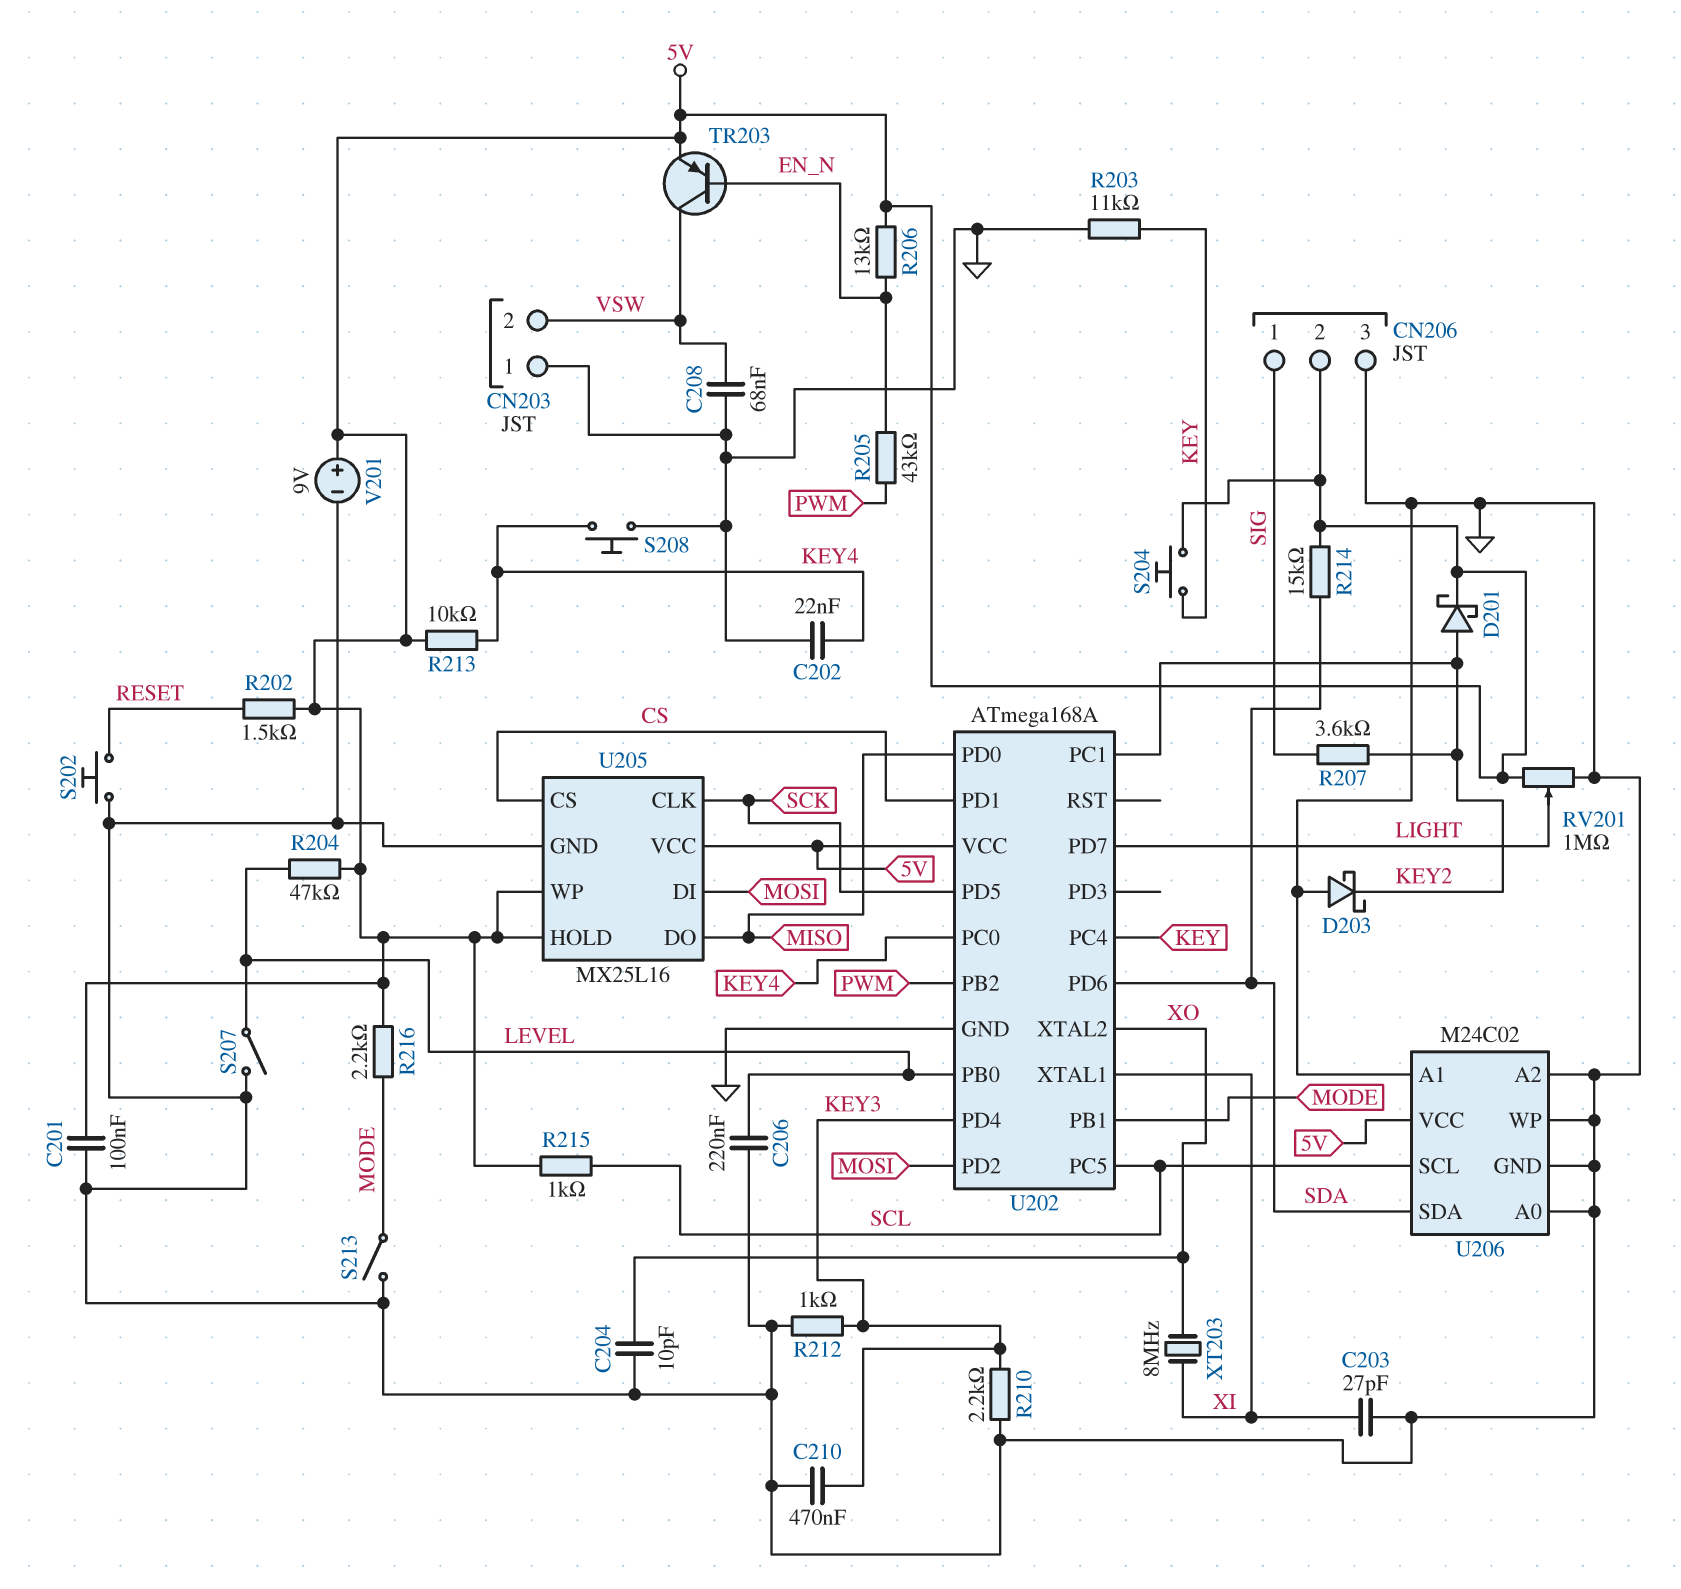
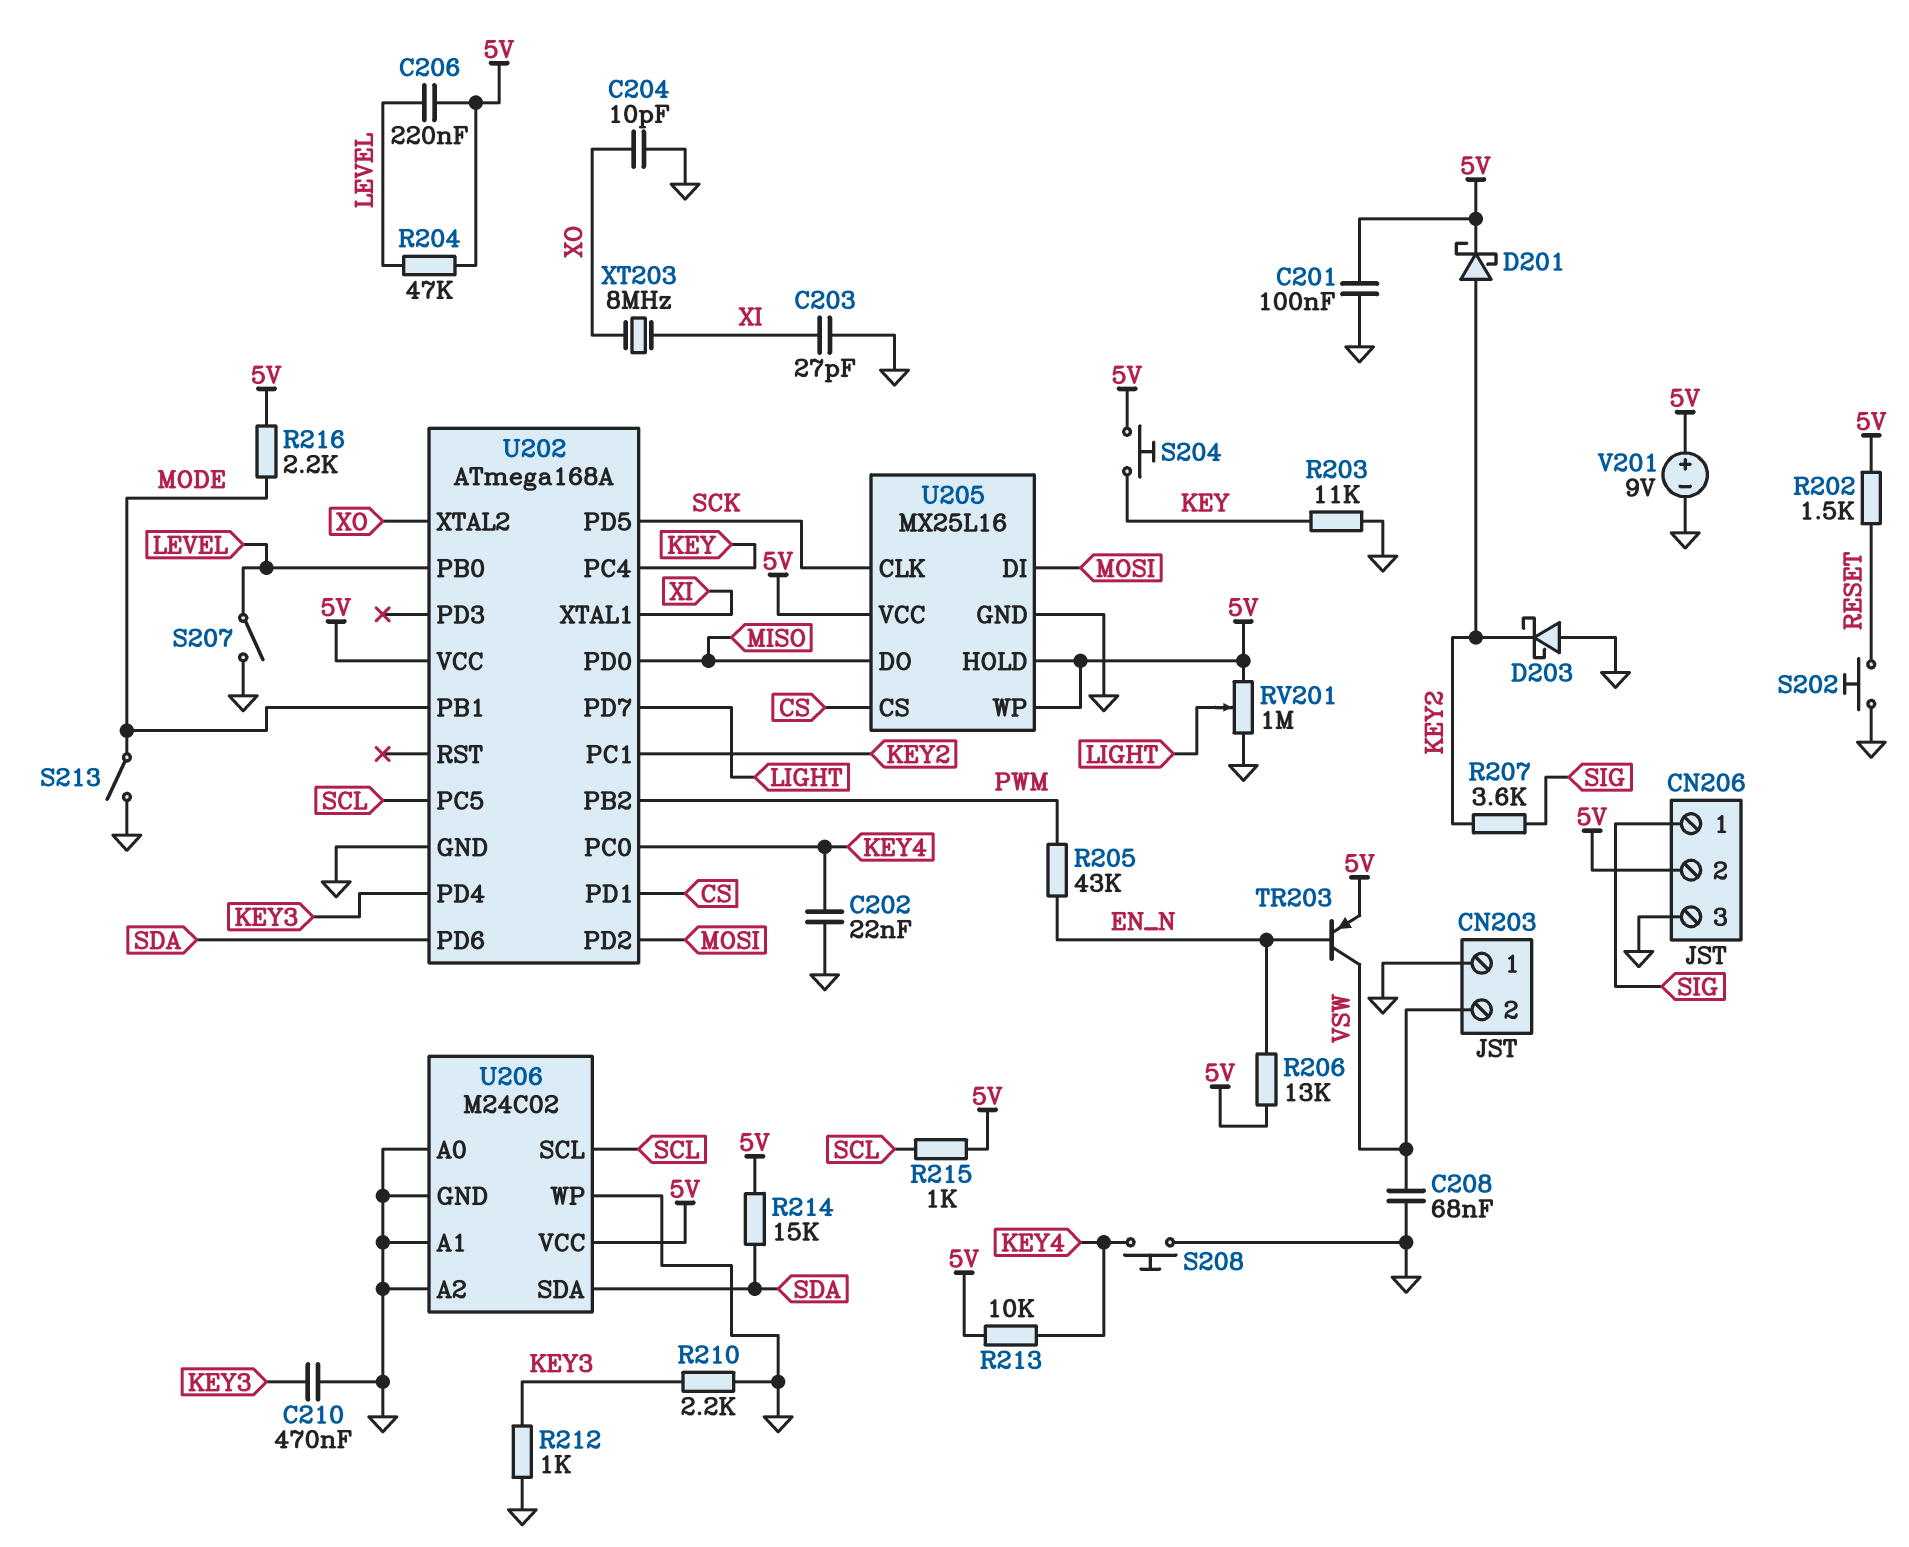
C206: 220nF (GND, LEVEL) -> 220nF (5V, LEVEL)

